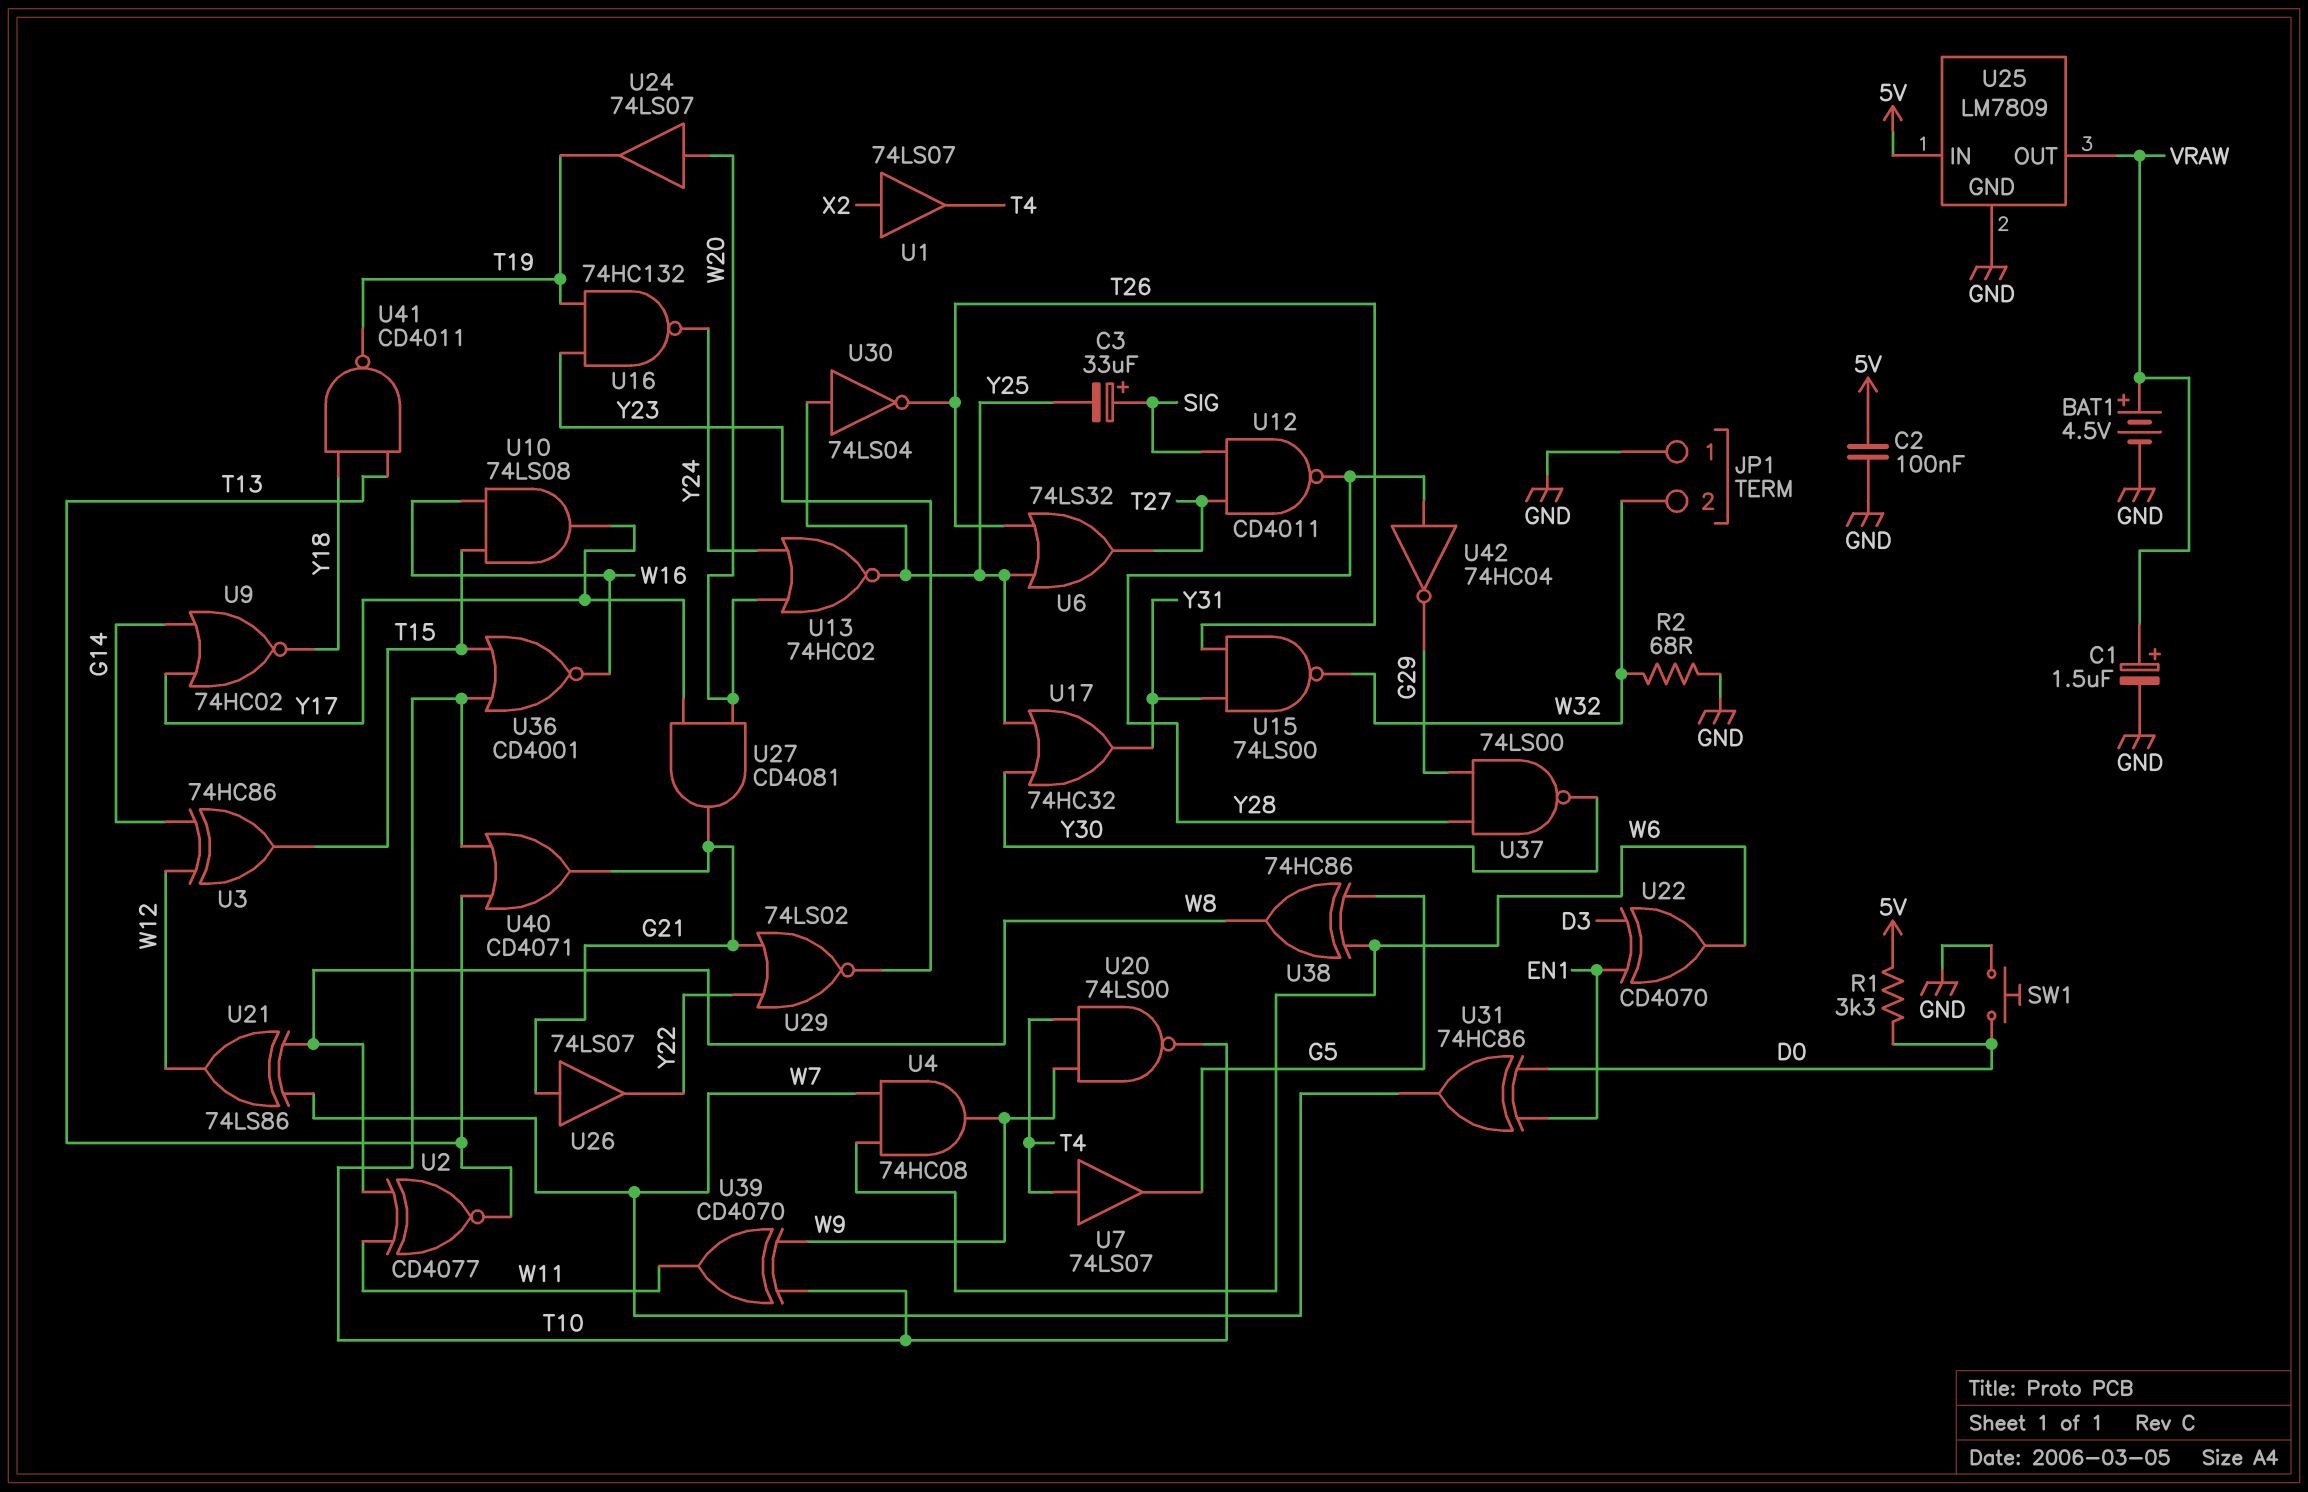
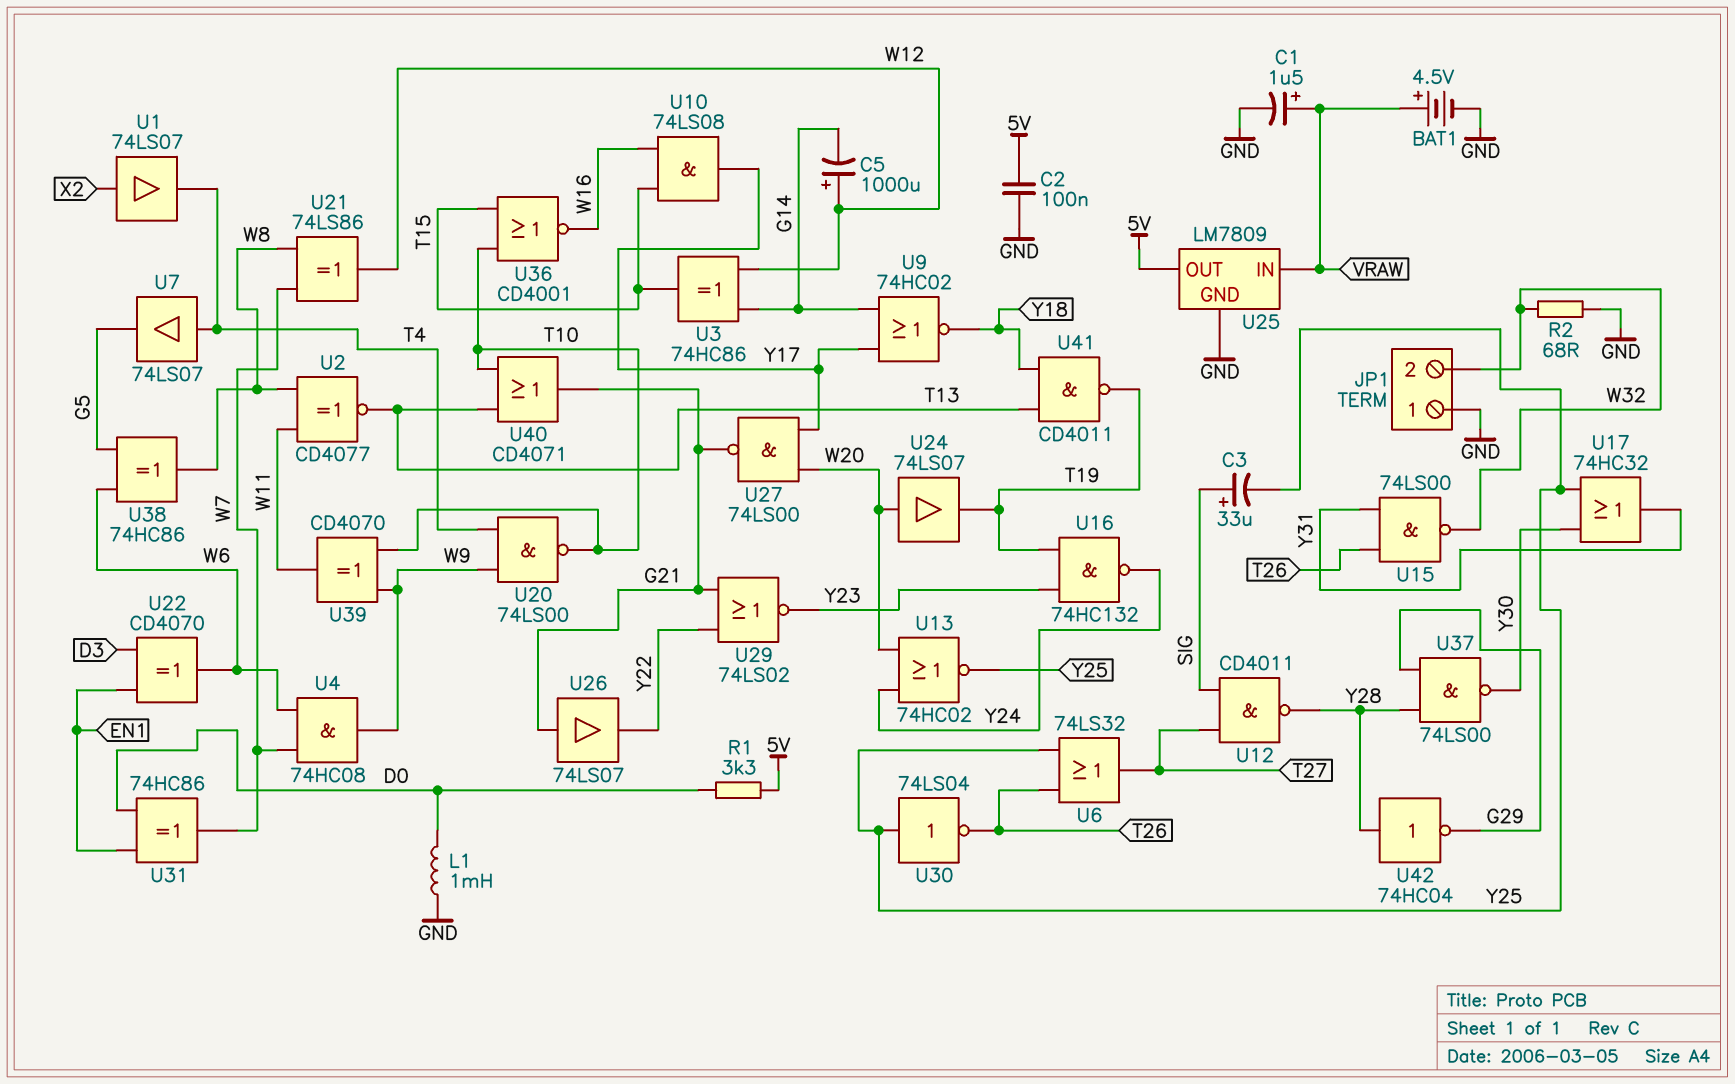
C5: none -> 1000uF (plus W12, minus G14)
L1: none -> 1mH (D0, GND)
SW1: button (D0, GND) -> none
U25 pin IN: 5V -> VRAW
U25 pin OUT: VRAW -> 5V
U27: AND CD4081 (in W20, in Y17, out G21) -> NAND 74LS00 (in W20, in Y17, out G21)

